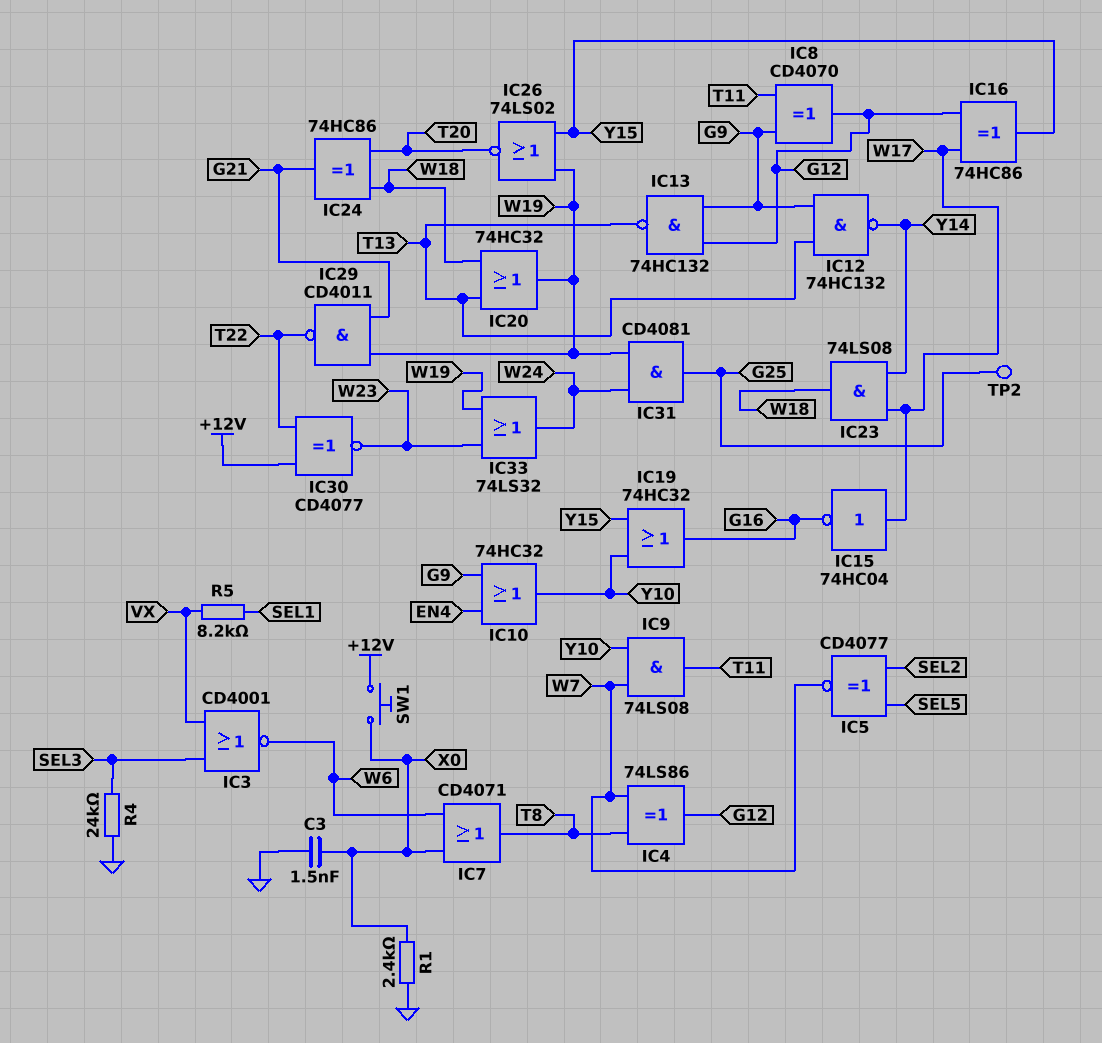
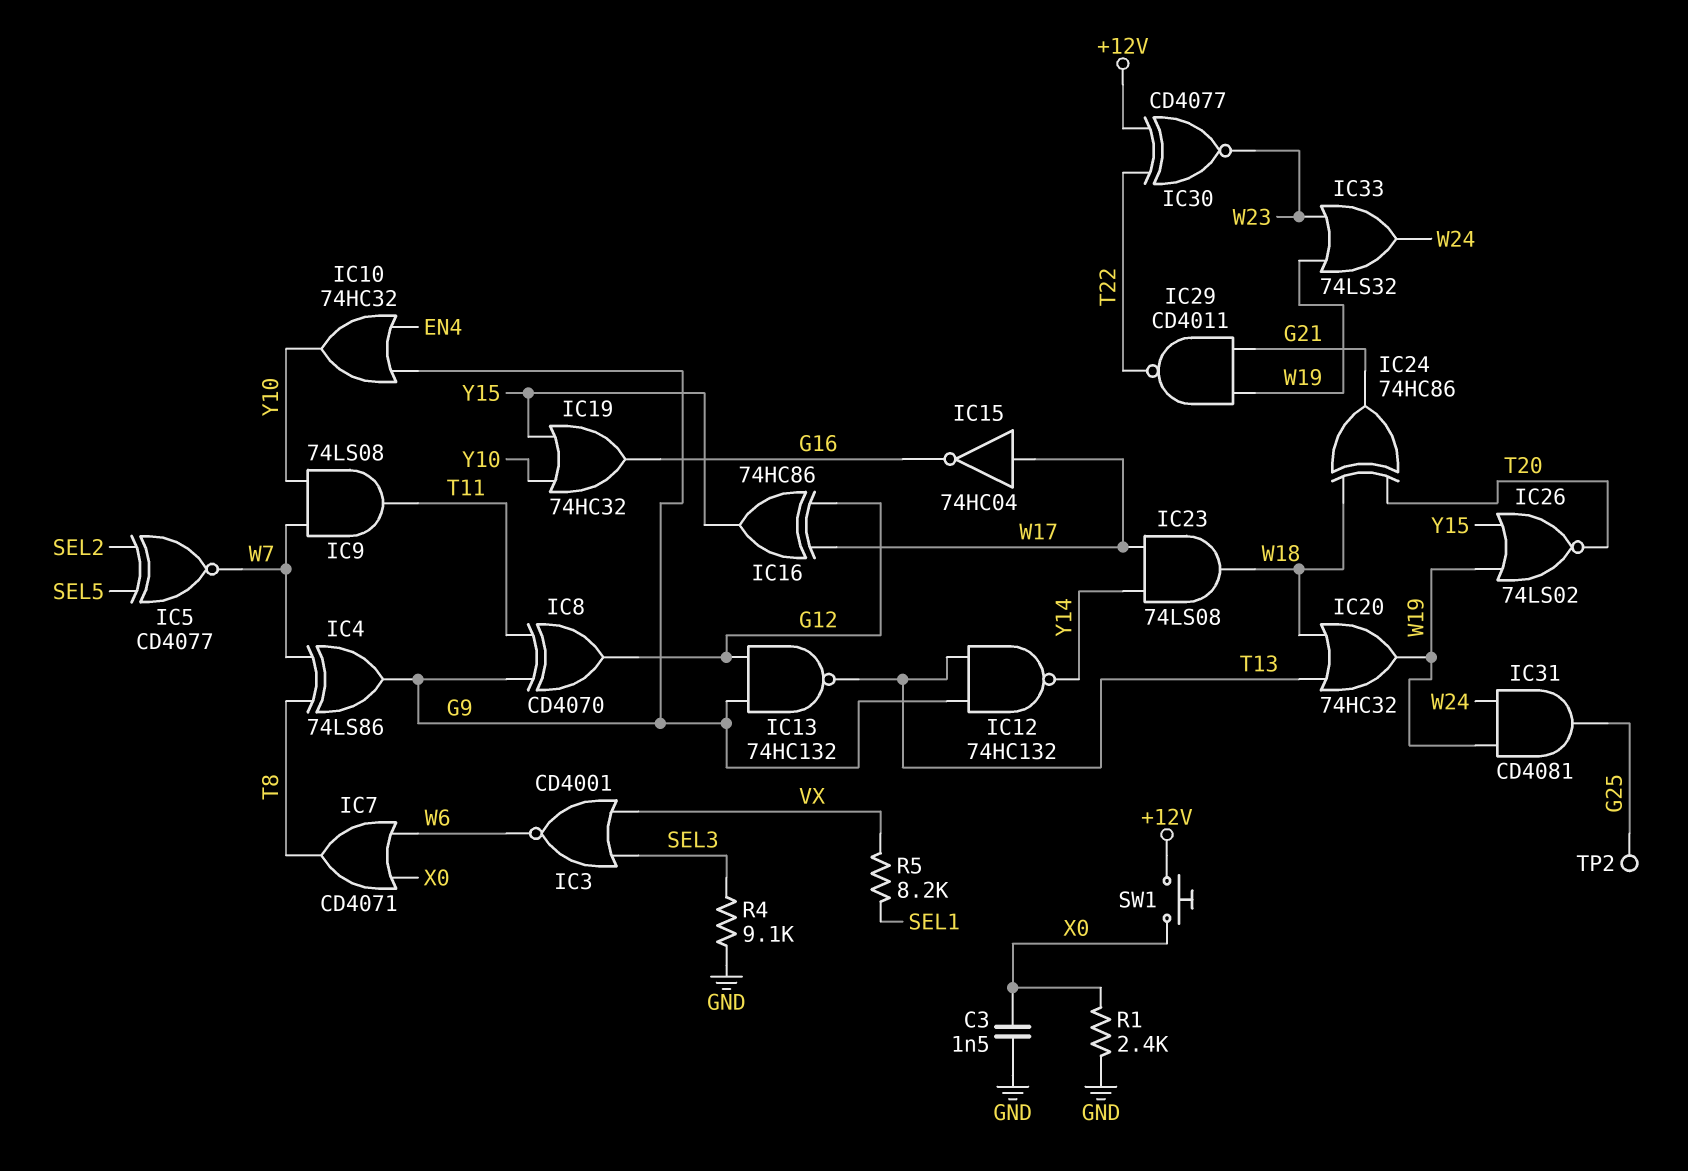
IC4: XOR 74LS86 (in T8, in W7, out G12) -> XOR 74LS86 (in T8, in W7, out G9)
R4: 24k (GND, SEL3) -> 9.1k (GND, SEL3)

